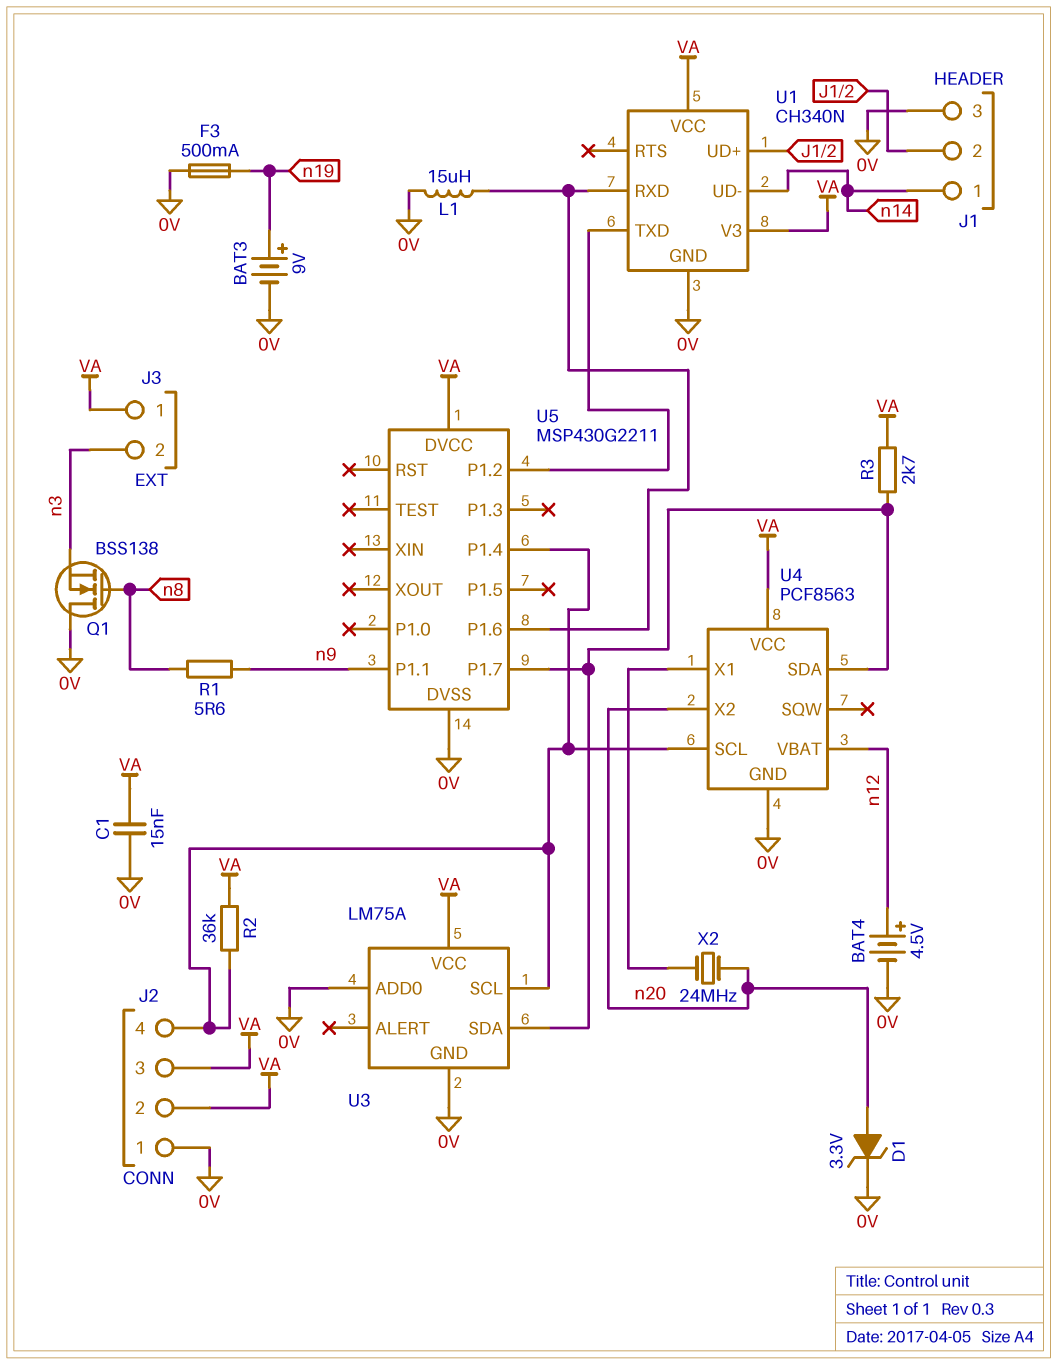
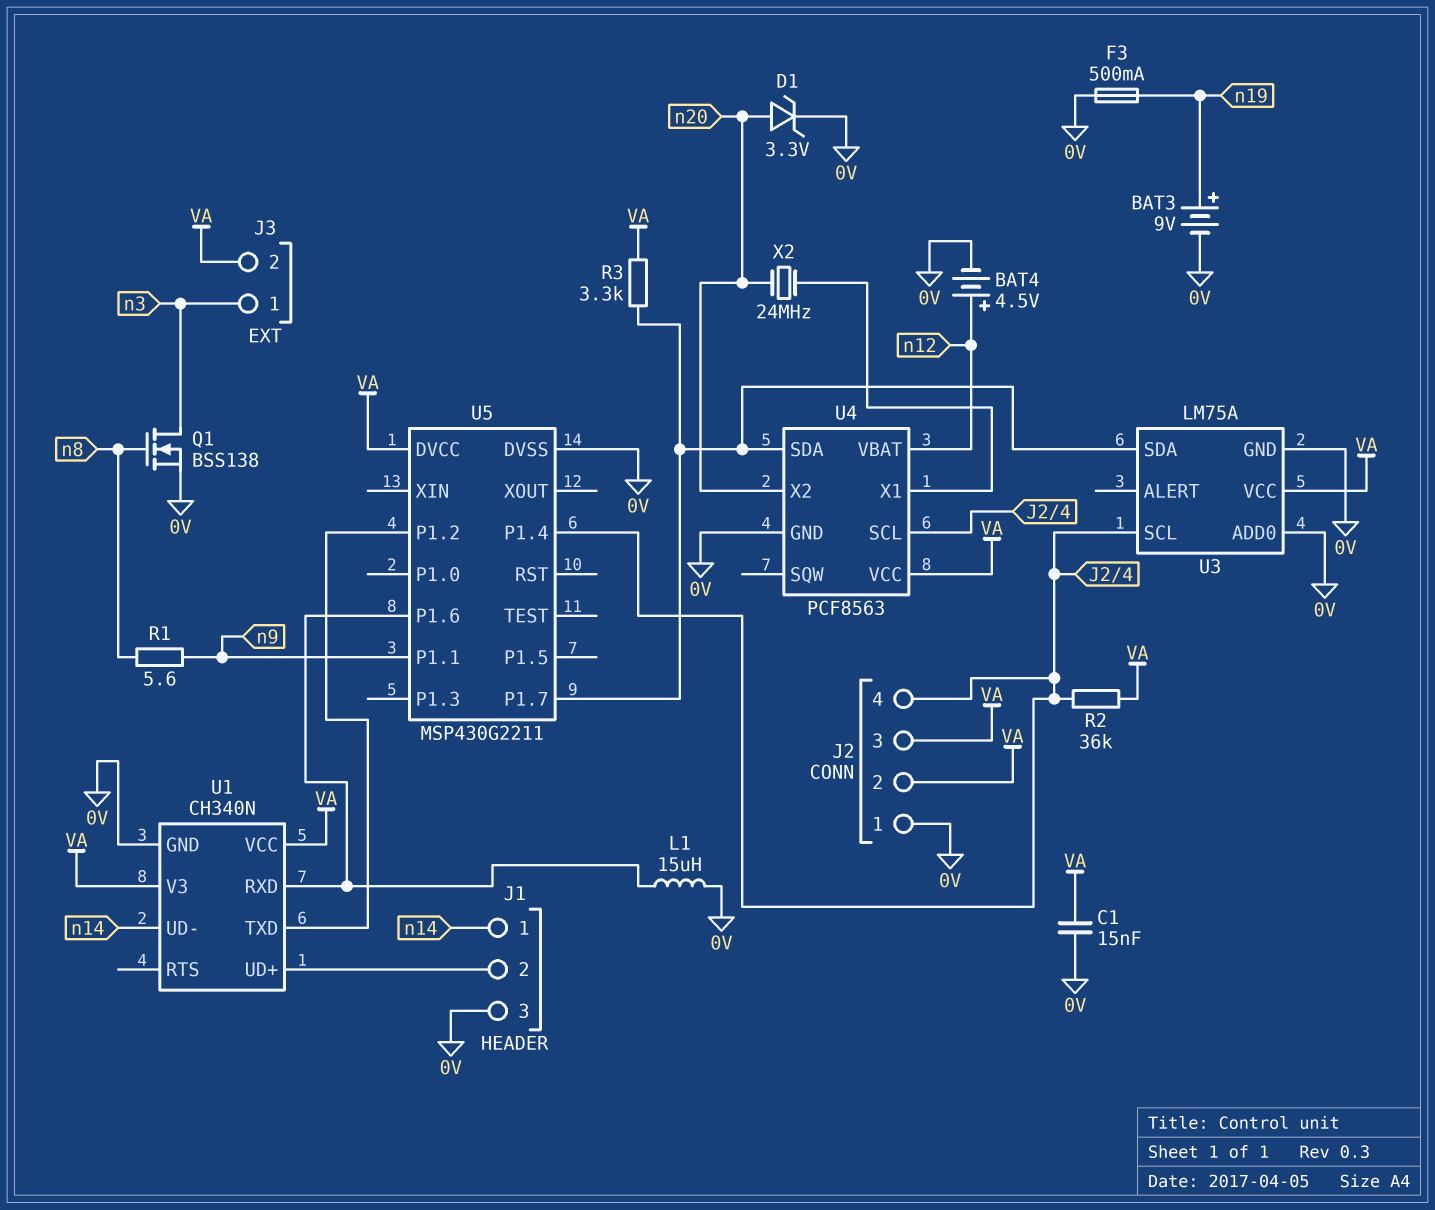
J3 pin 1: VA -> n3
J3 pin 2: n3 -> VA
Q1: NMOS BSS138 (G n8, D 0V, S n3) -> NMOS BSS138 (G n8, D n3, S 0V)
R3: 2.7k (U3/SDA, VA) -> 3.3k (U3/SDA, VA)

